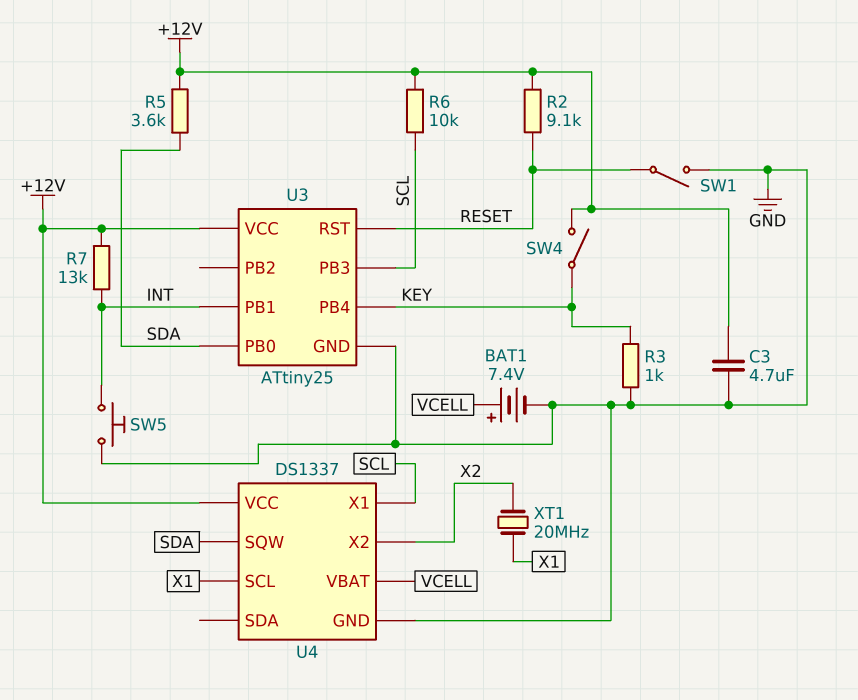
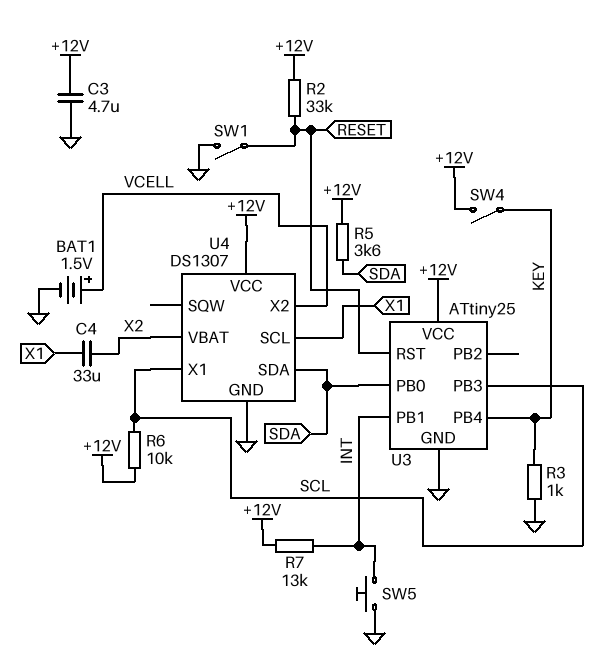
BAT1: 7.4V (plus VCELL, minus GND) -> 1.5V (plus VCELL, minus GND)
C4: none -> 33uF (X1, X2)
R2: 9.1k (+12V, RESET) -> 33k (+12V, RESET)
U4: DS1337 -> DS1307
U4 pin SDA: none -> SDA
U4 pin SQW: SDA -> none
U4 pin VBAT: VCELL -> X2
U4 pin X2: X2 -> VCELL
XT1: 20MHz (X1, X2) -> none

